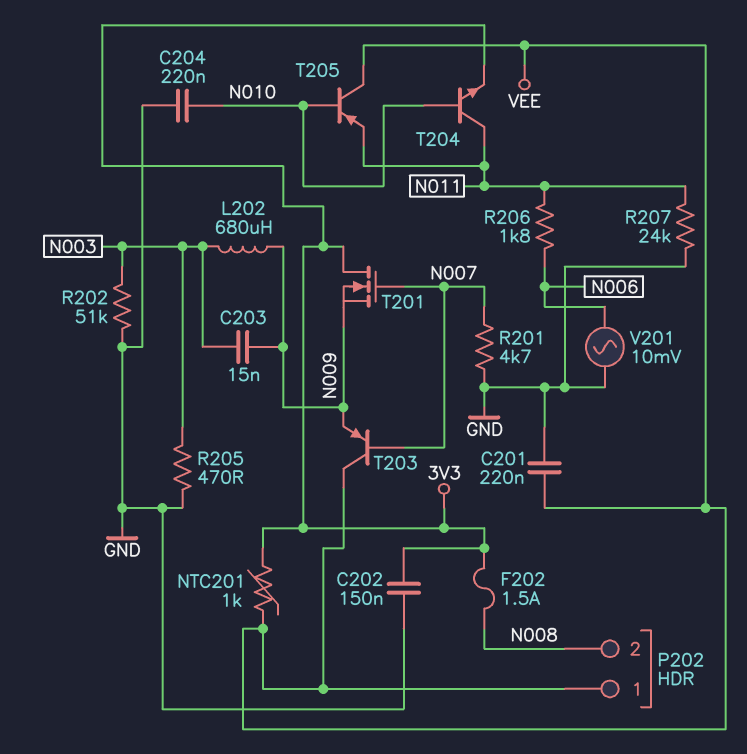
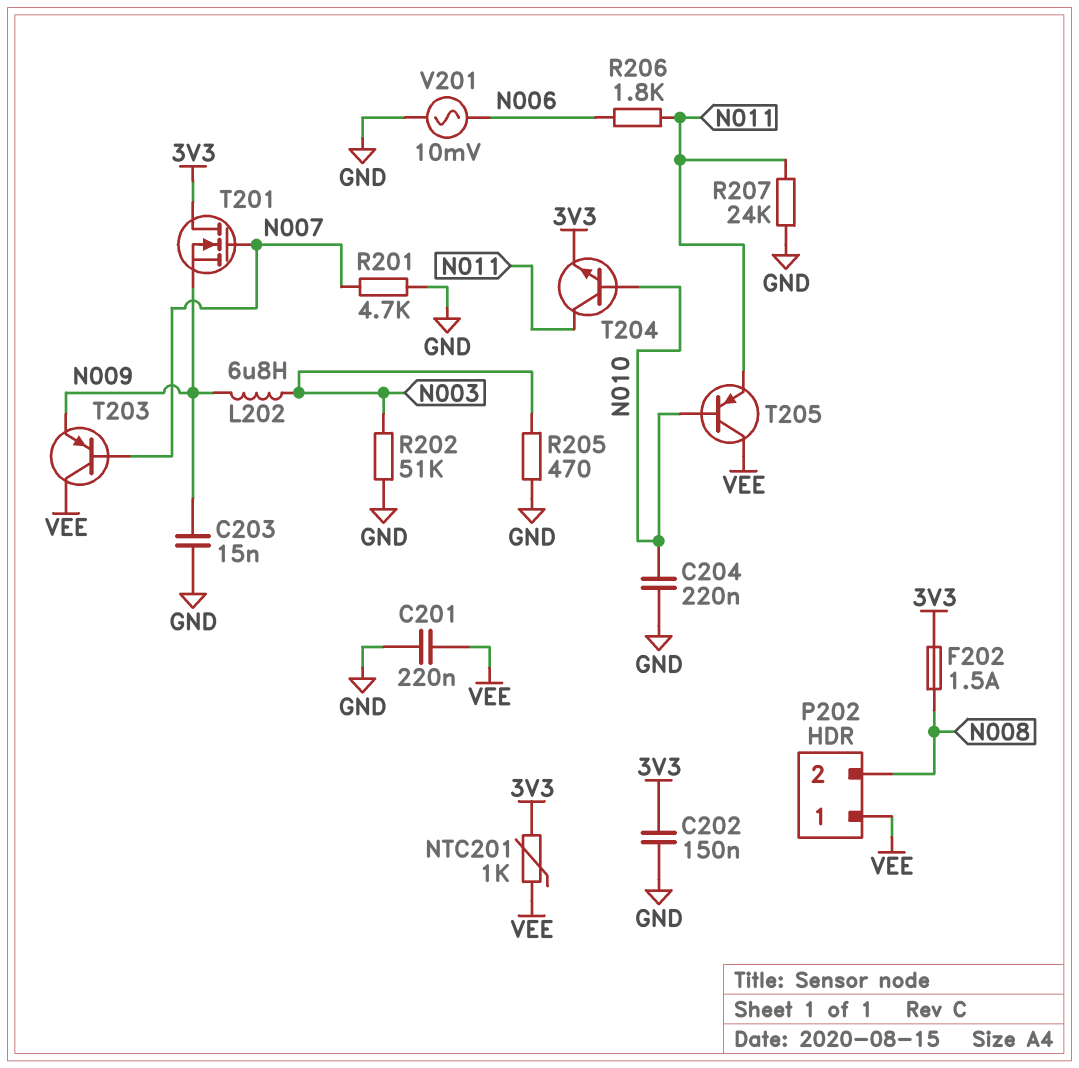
C203: 15nF (N003, N009) -> 15nF (GND, N009)
L202: 680uH (N003, N009) -> 6.8uH (N003, N009)

